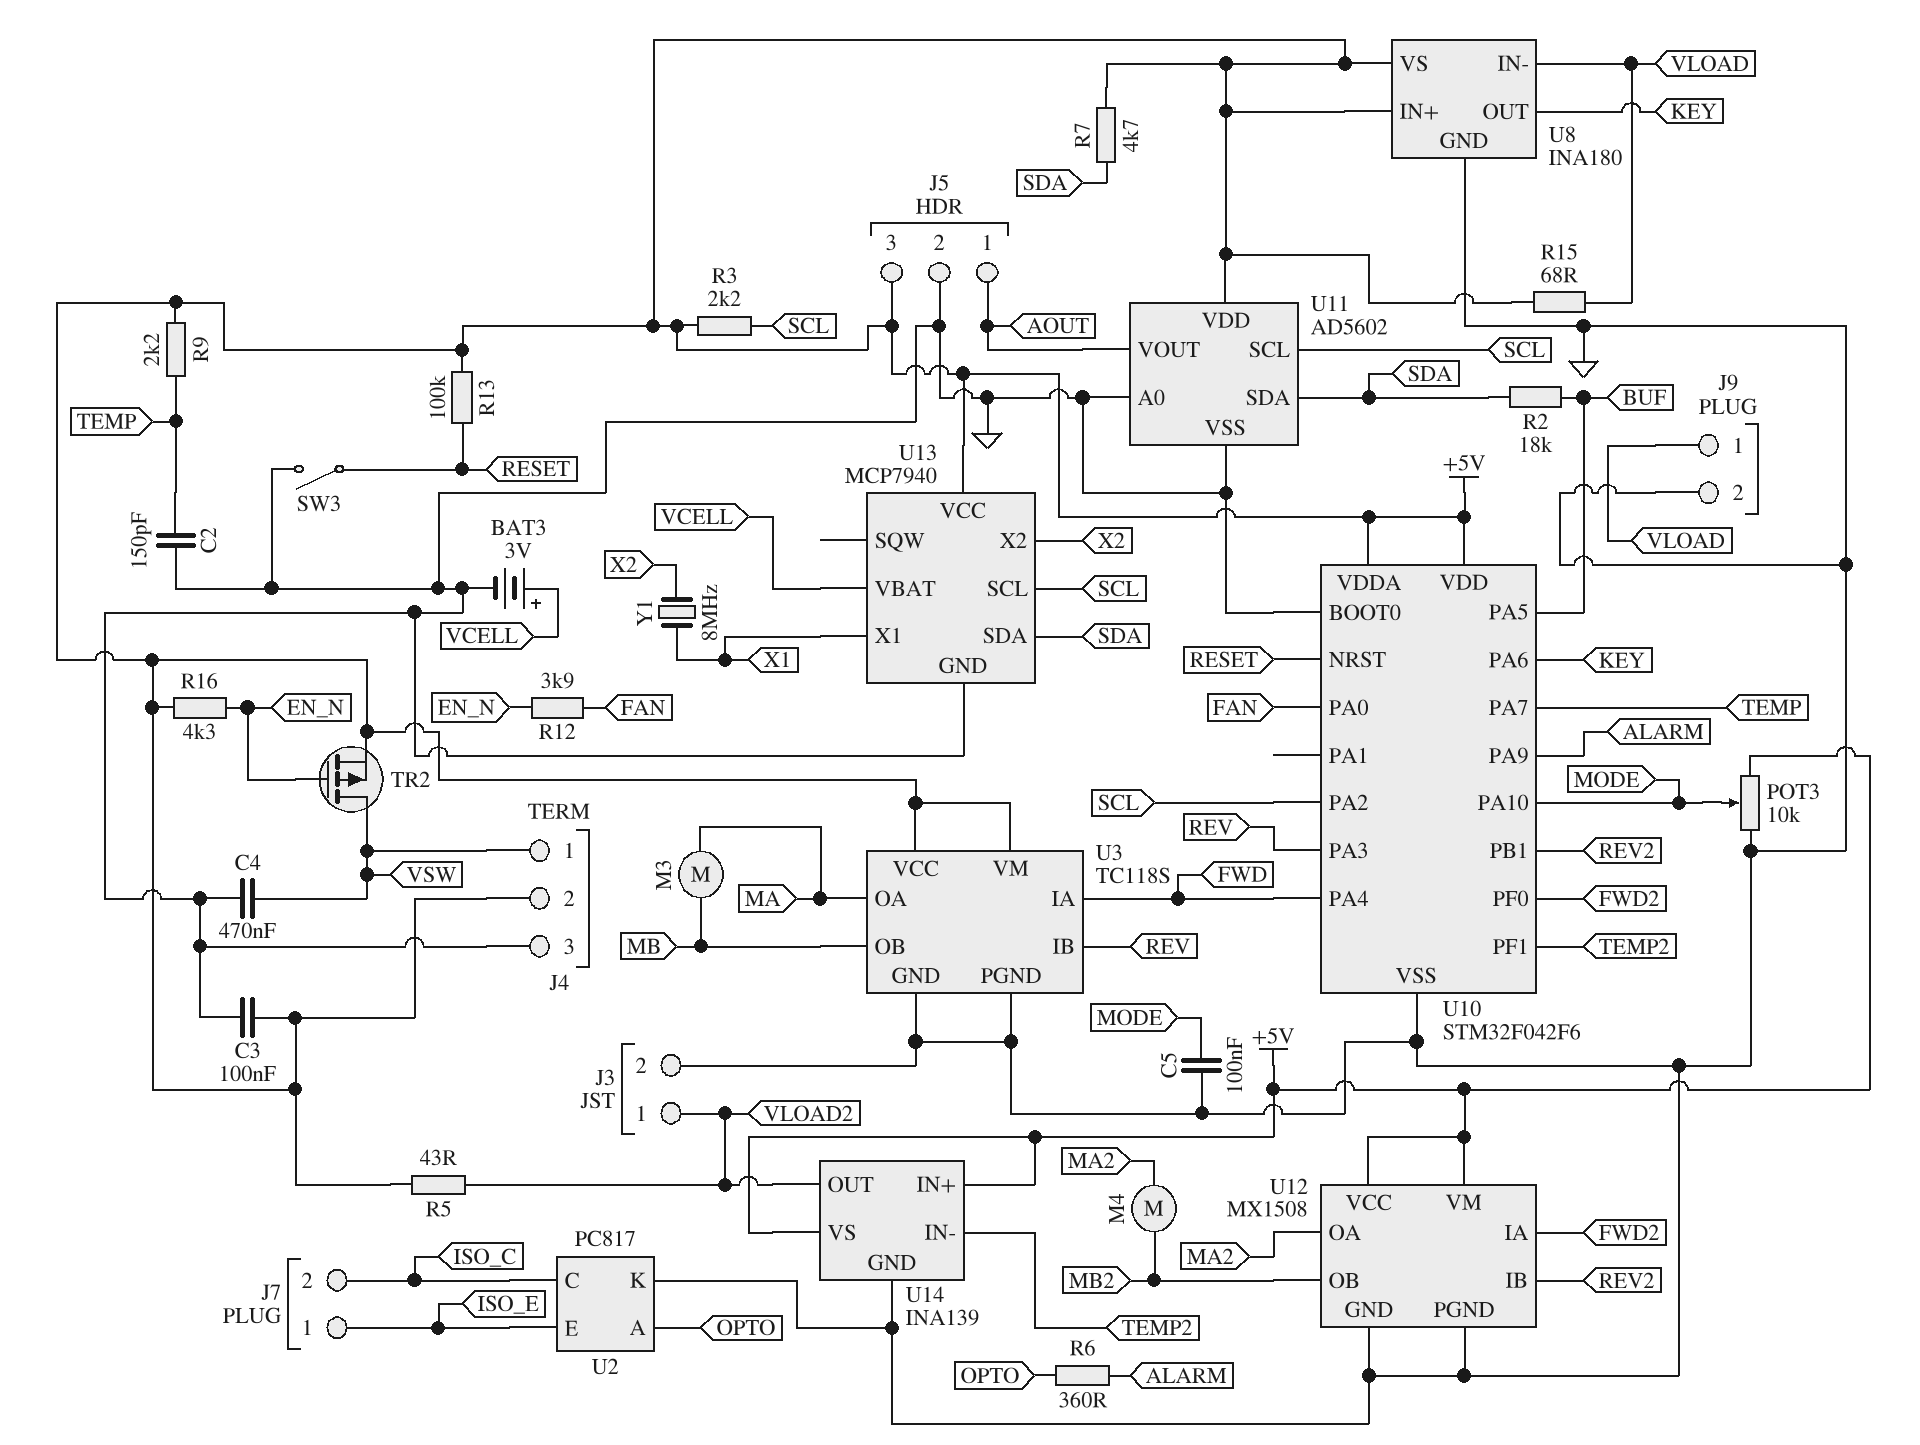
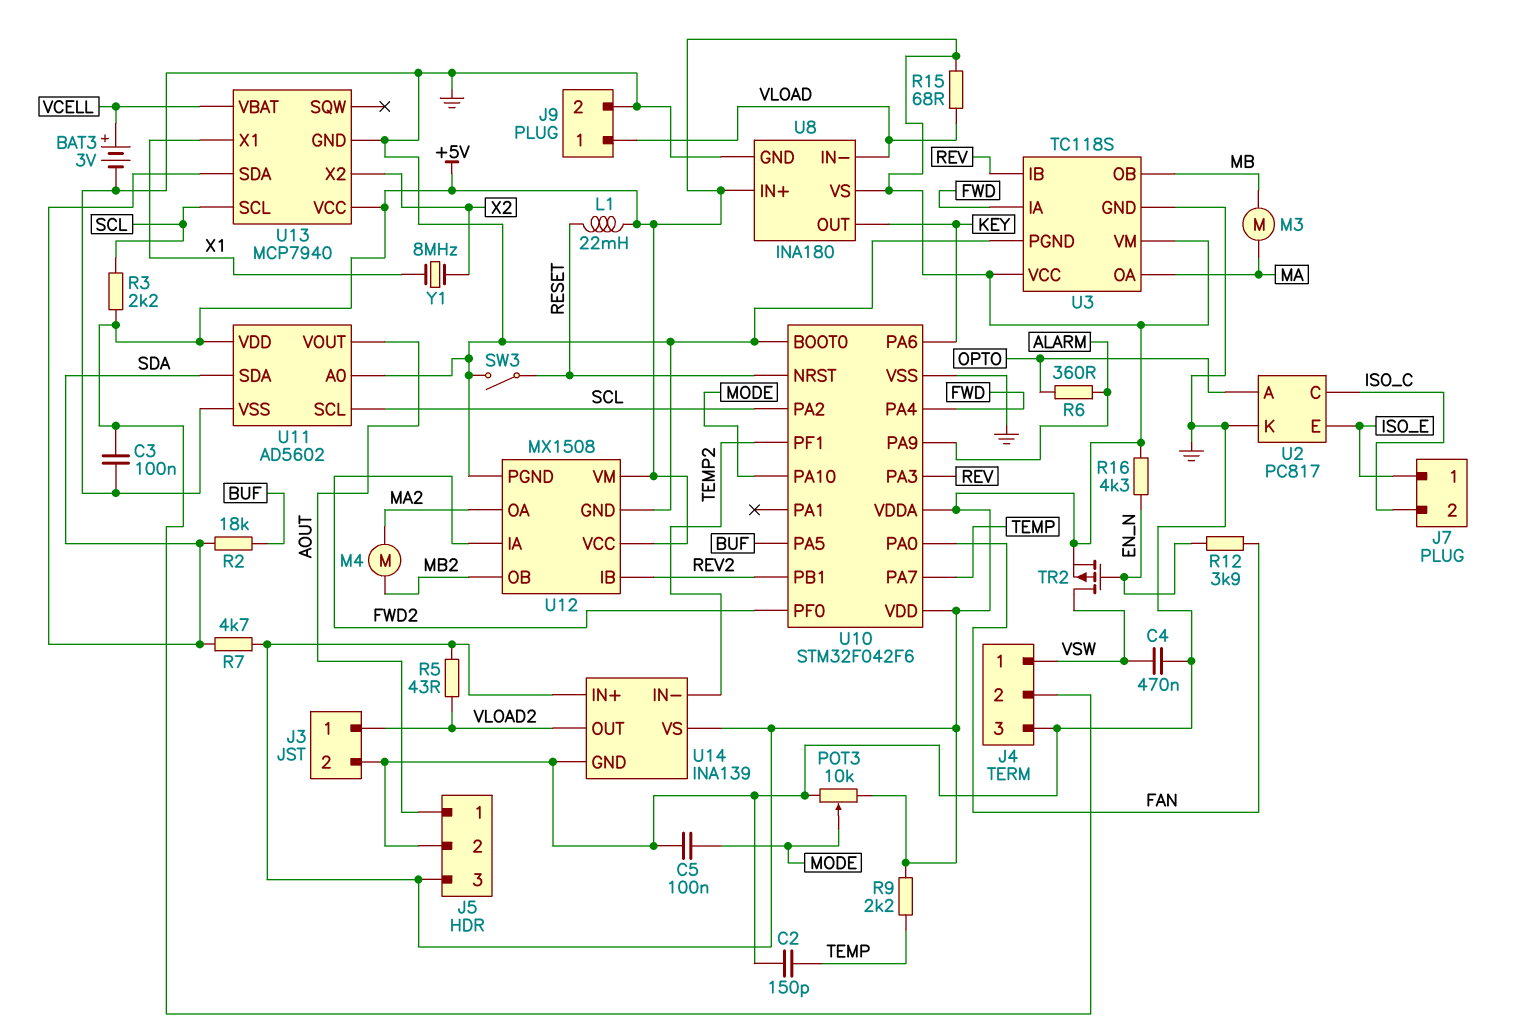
L1: none -> 22mH (+5V, RESET)
R13: 100k (+5V, RESET) -> none

